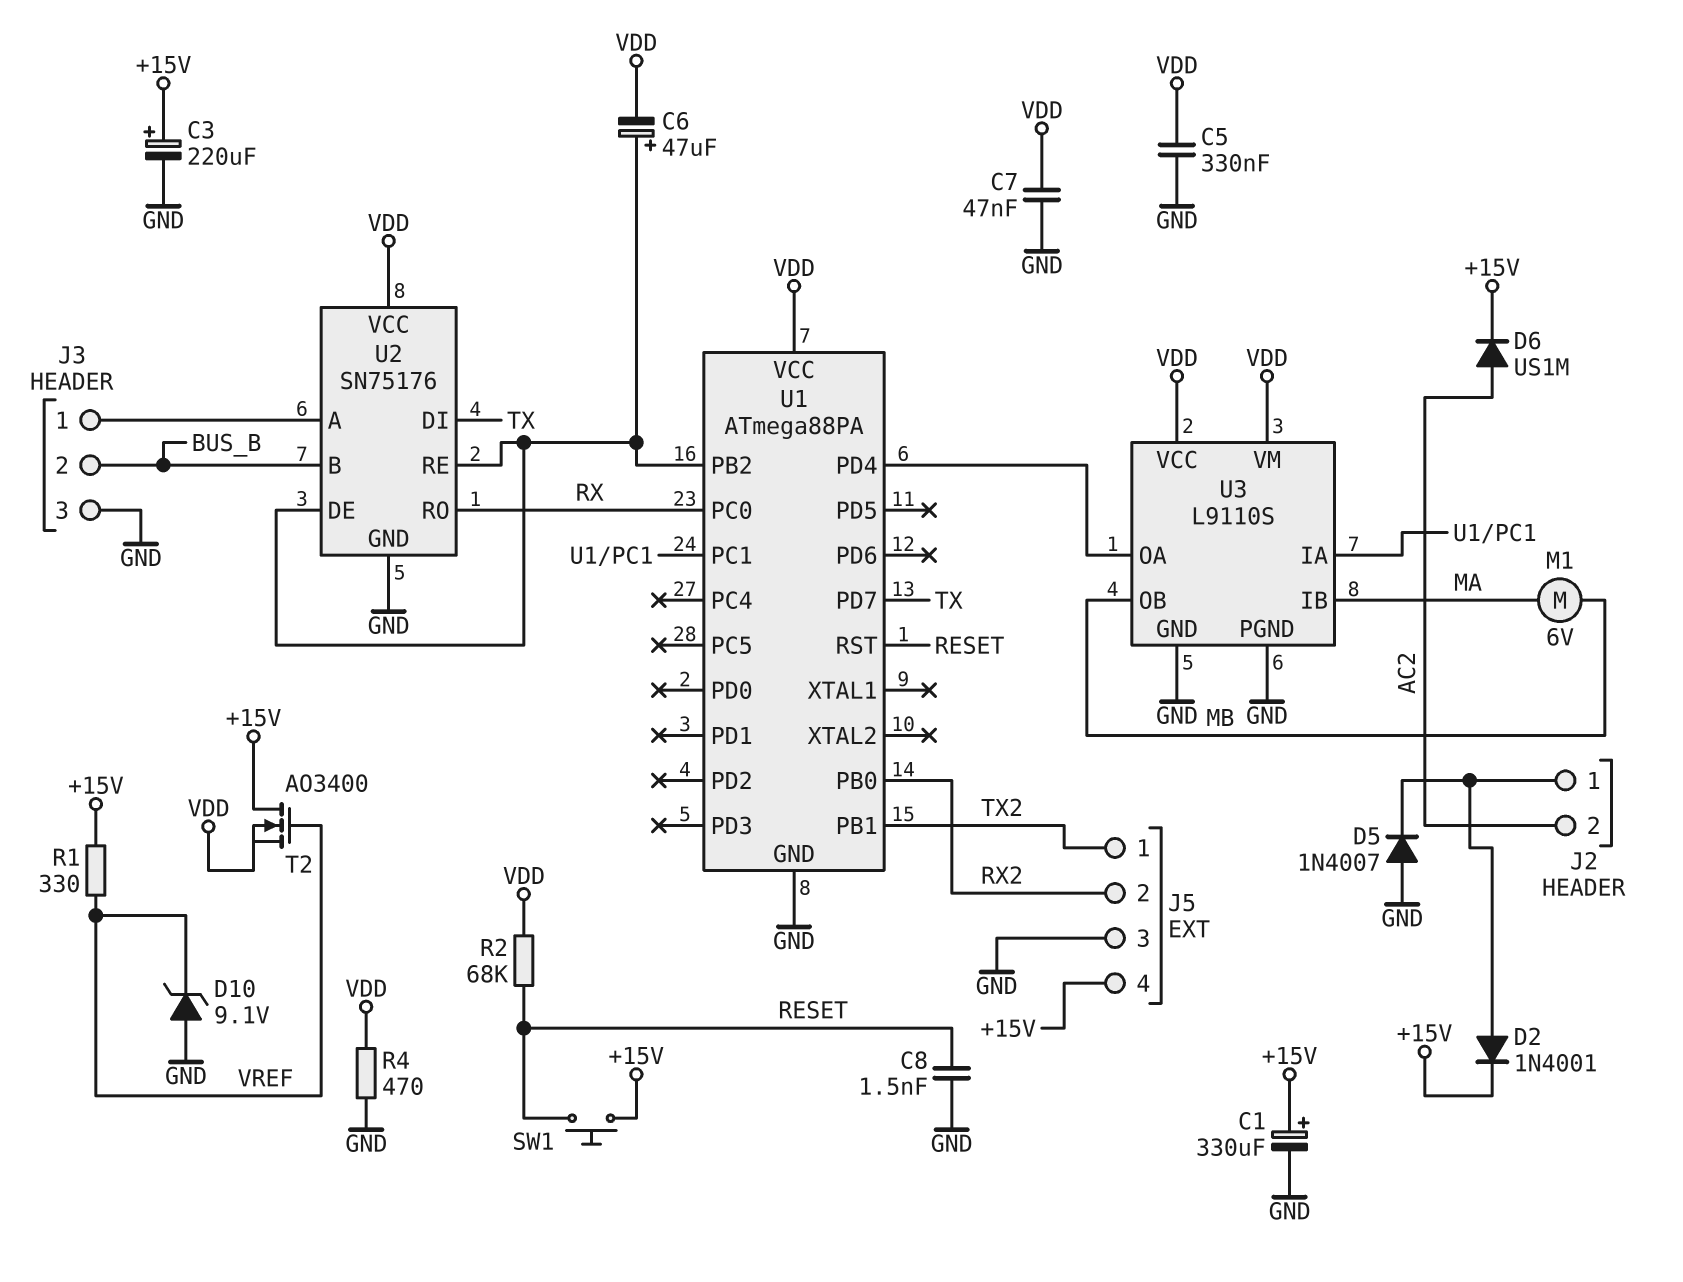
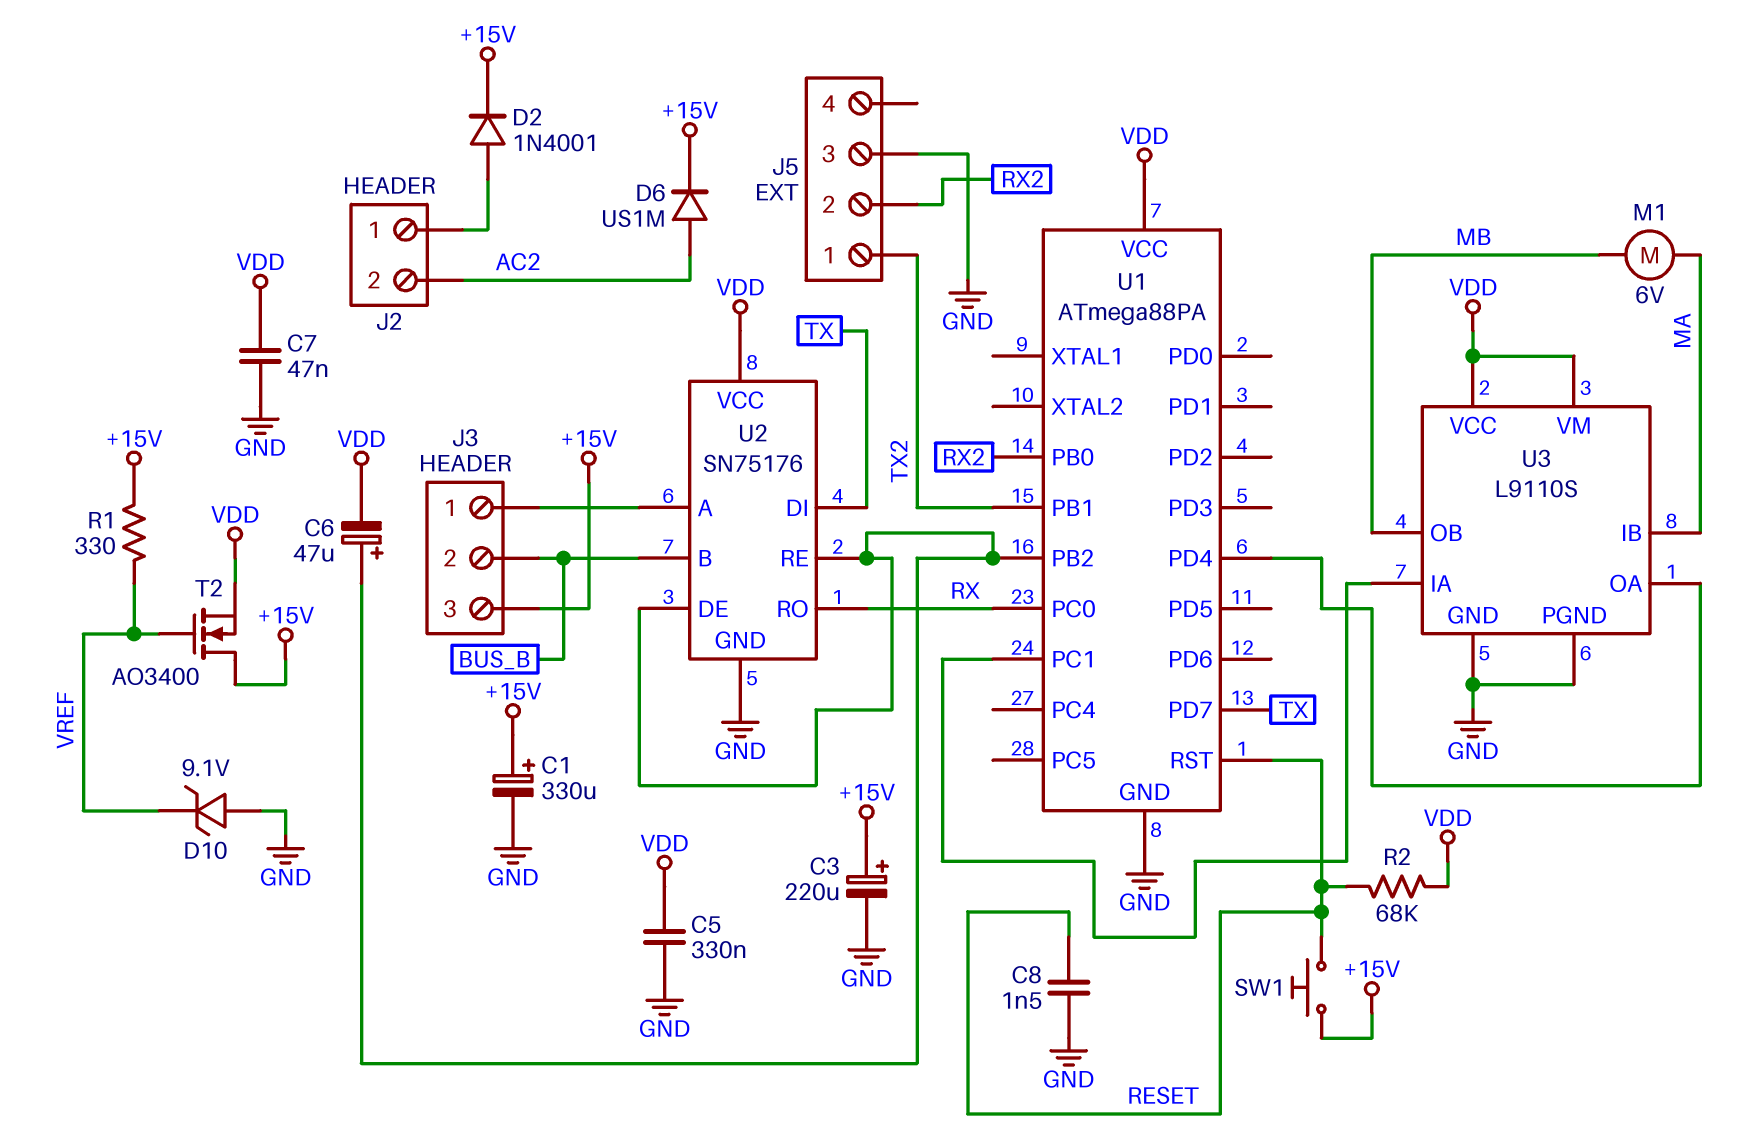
D5: diode 1N4007 (A GND, K J2/1) -> none
J3 pin 3: GND -> +15V
J5 pin 4: +15V -> none
R4: 470 (GND, VDD) -> none

